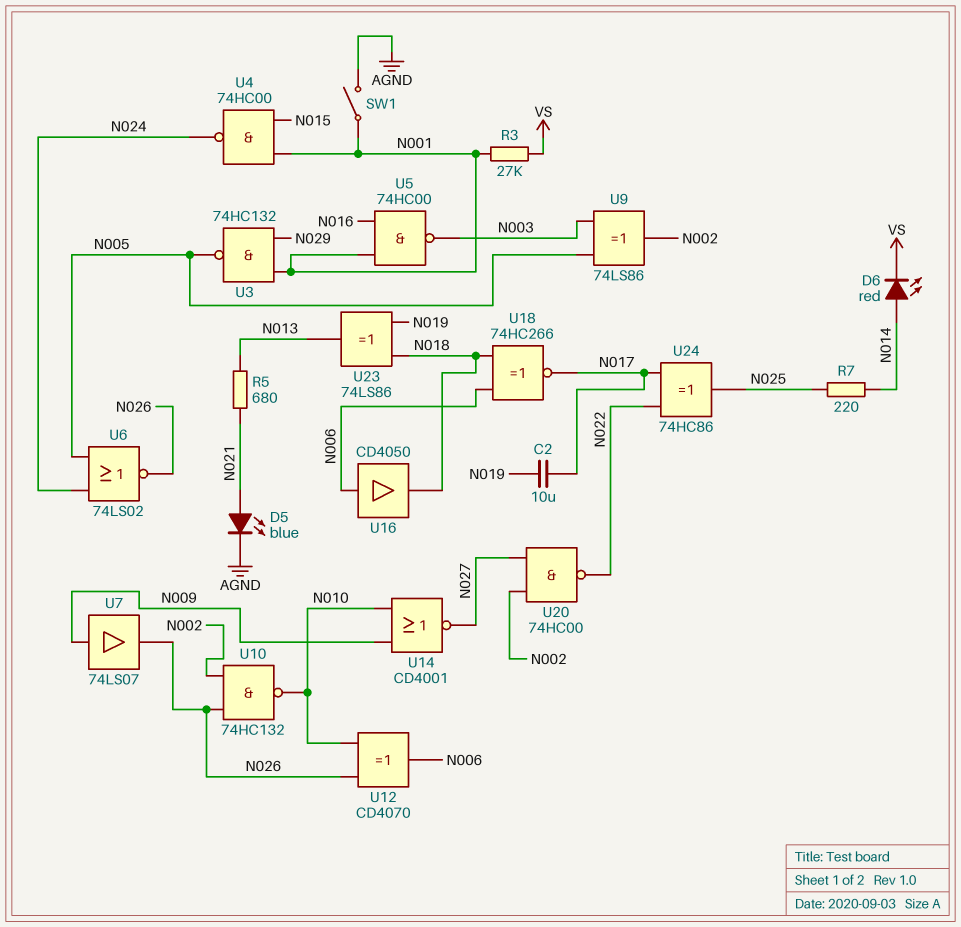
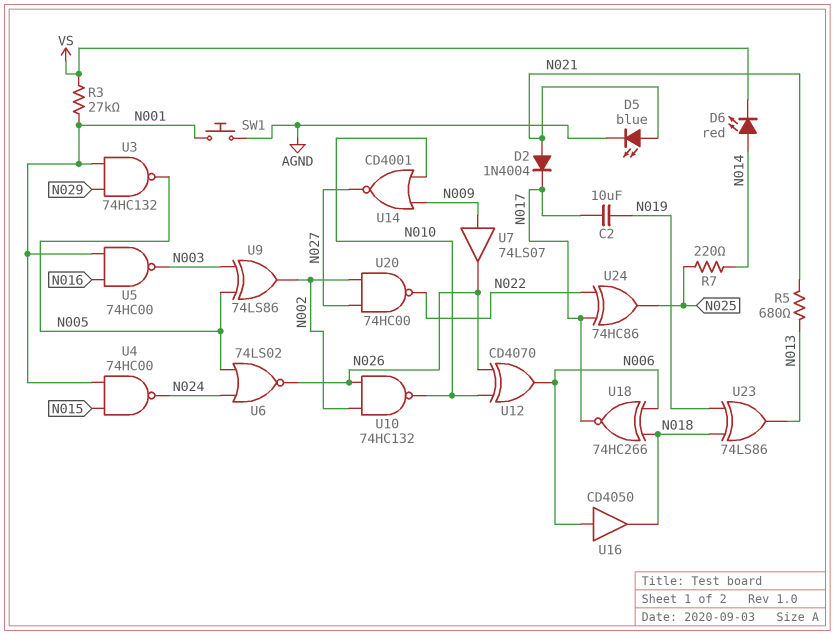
D2: none -> diode 1N4004 (A N021, K N017)
SW1: switch (AGND, N001) -> button (AGND, N001)

